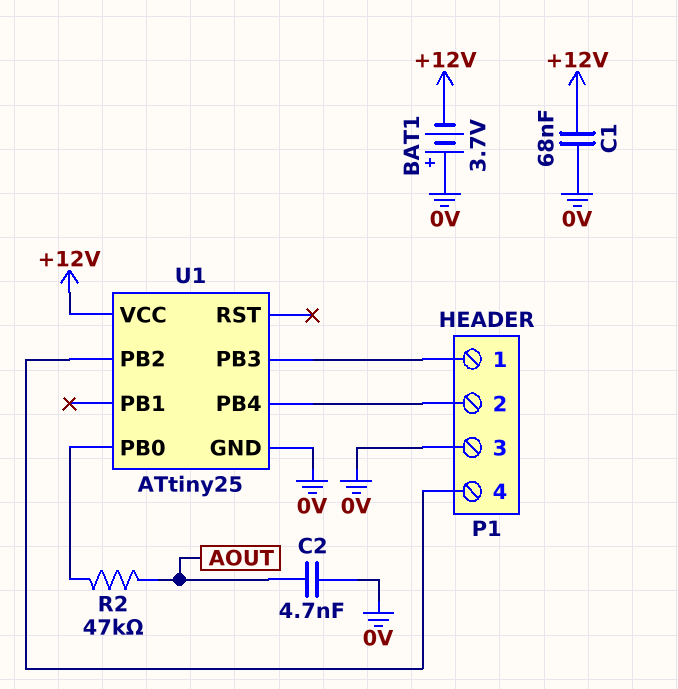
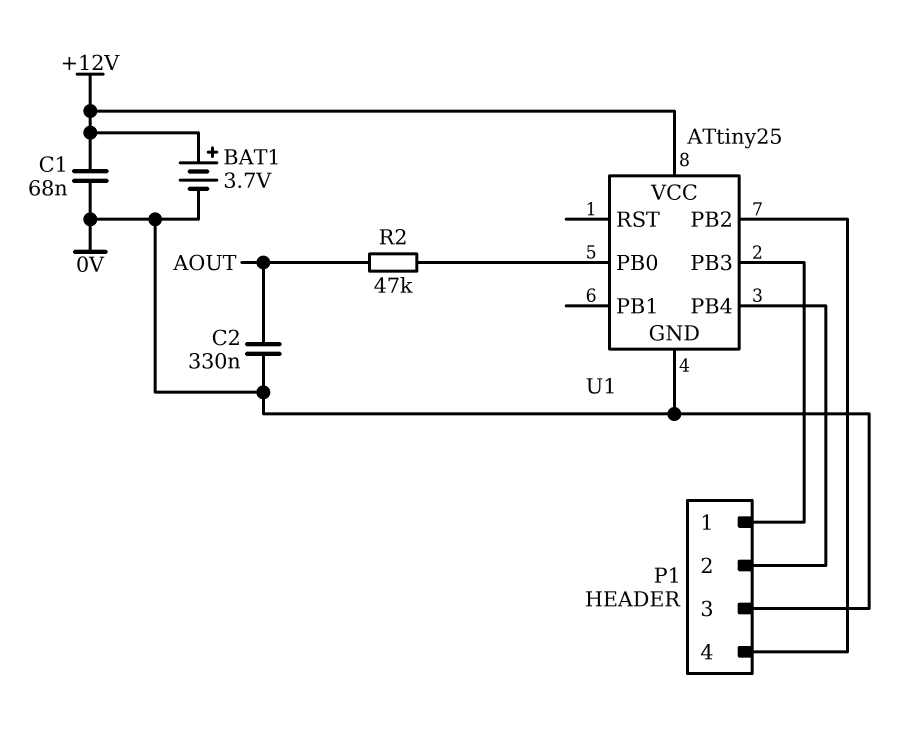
BAT1: 3.7V (plus 0V, minus +12V) -> 3.7V (plus +12V, minus 0V)
C2: 4.7nF (0V, AOUT) -> 330nF (0V, AOUT)

